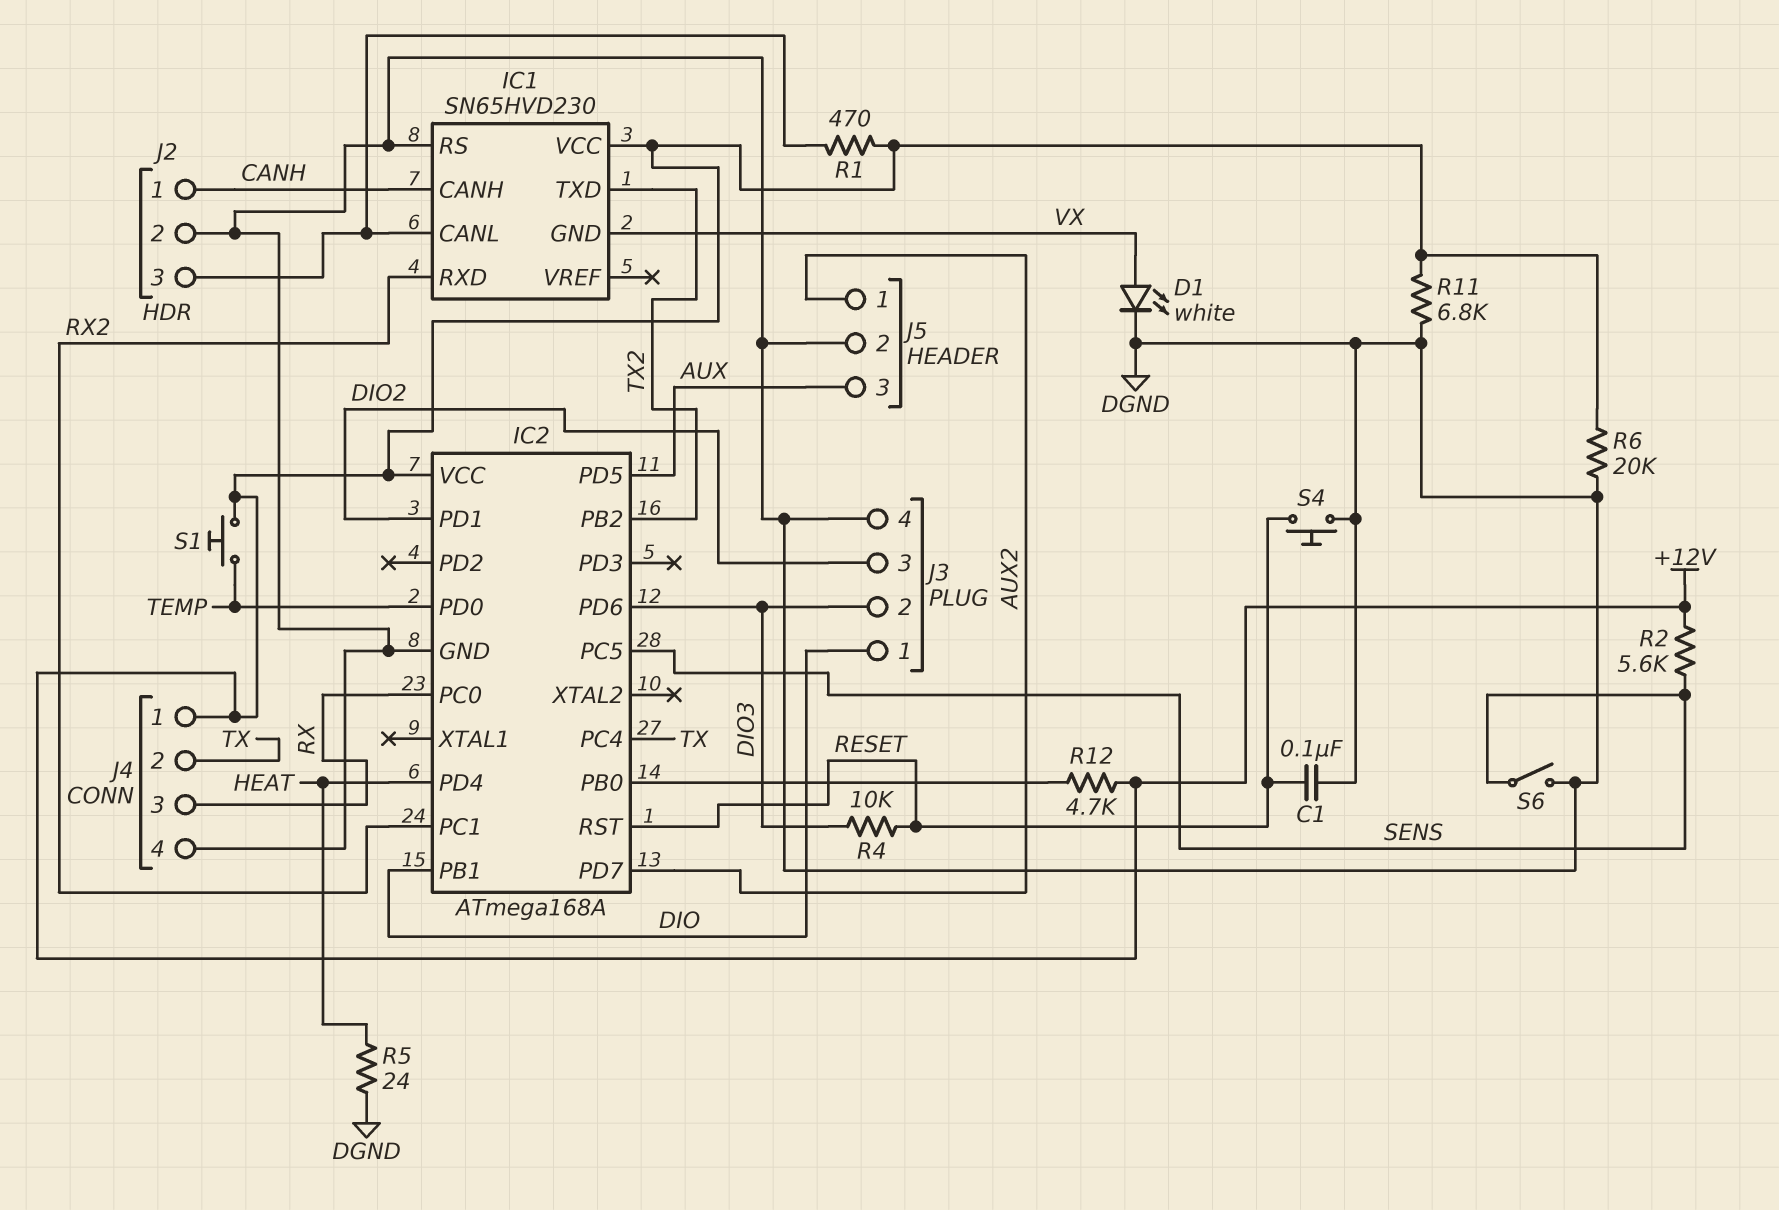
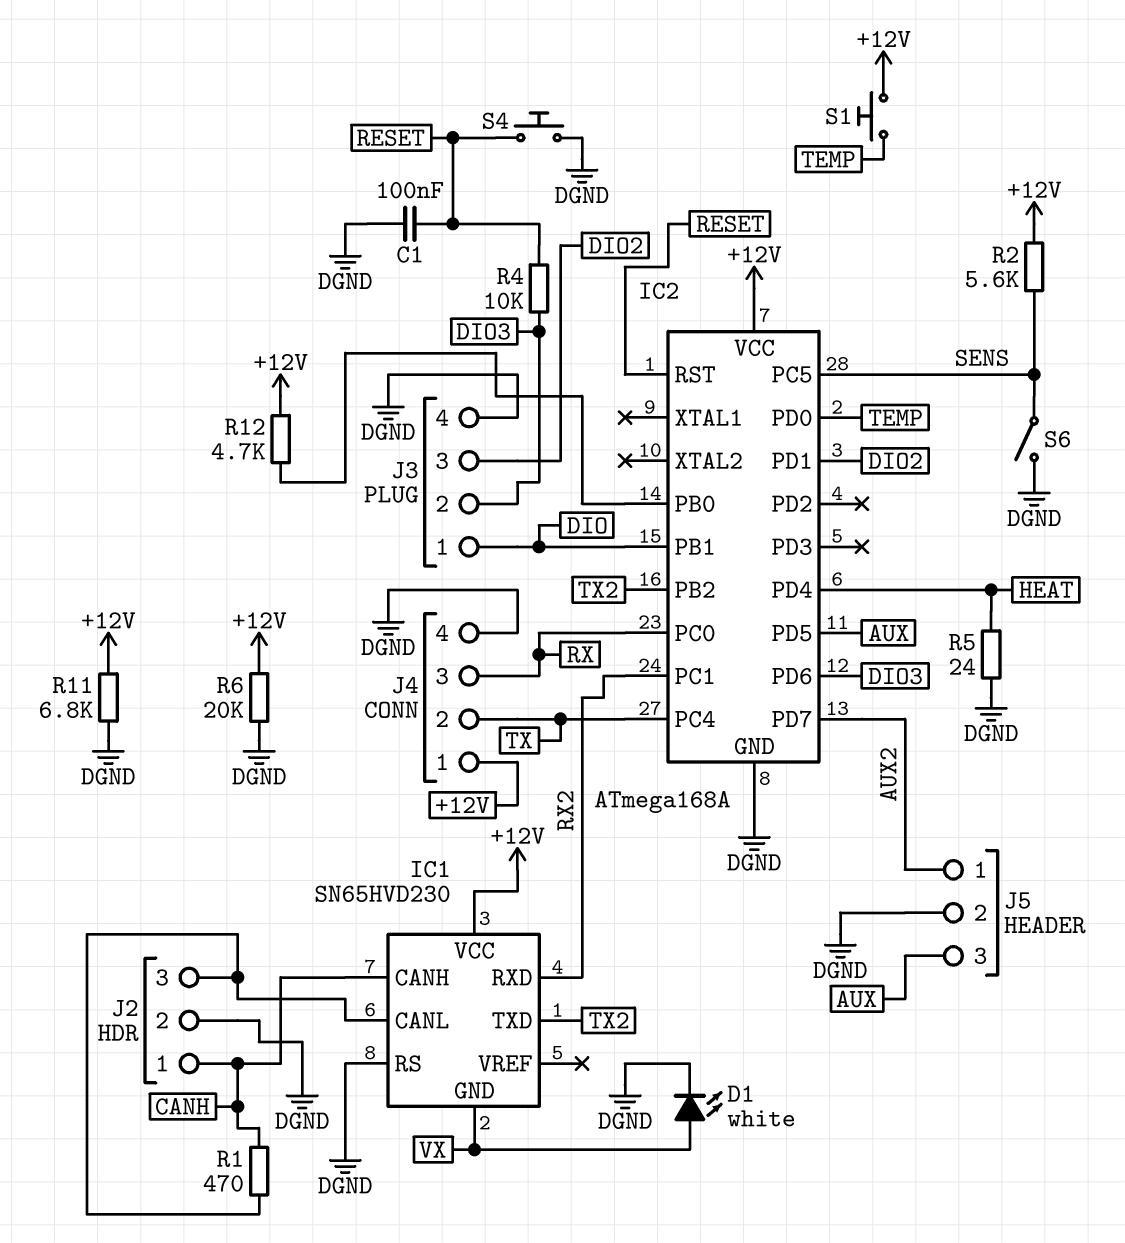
R1: 470 (+12V, IC1/CANL) -> 470 (CANH, IC1/CANL)

